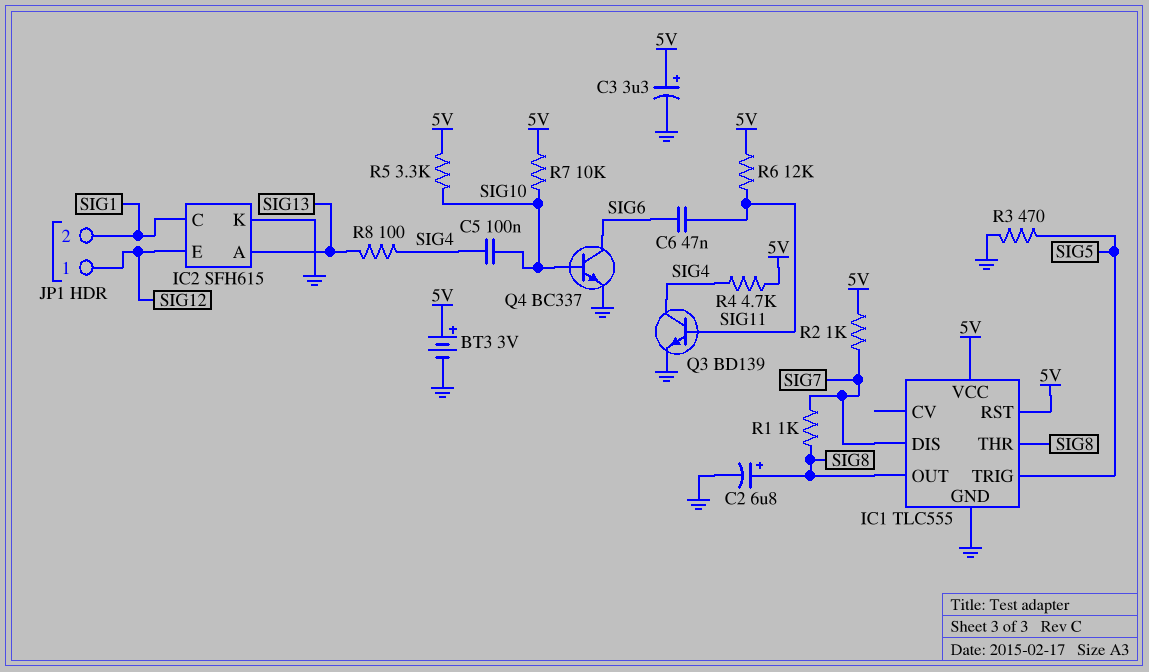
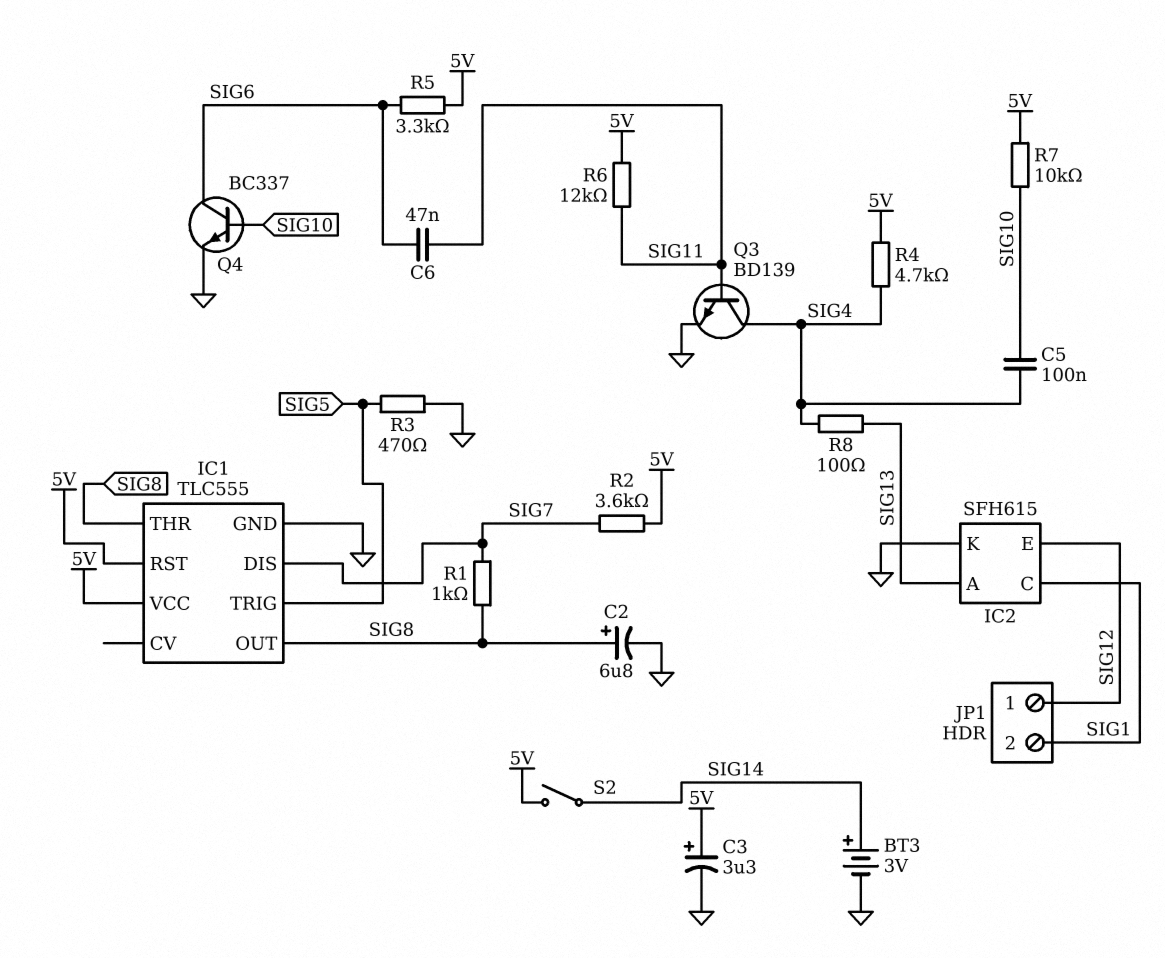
BT3: 3V (plus 5V, minus GND) -> 3V (plus SIG14, minus GND)
R2: 1k (5V, SIG7) -> 3.6k (5V, SIG7)
R5: 3.3k (5V, SIG10) -> 3.3k (5V, SIG6)
S2: none -> switch (5V, SIG14)

